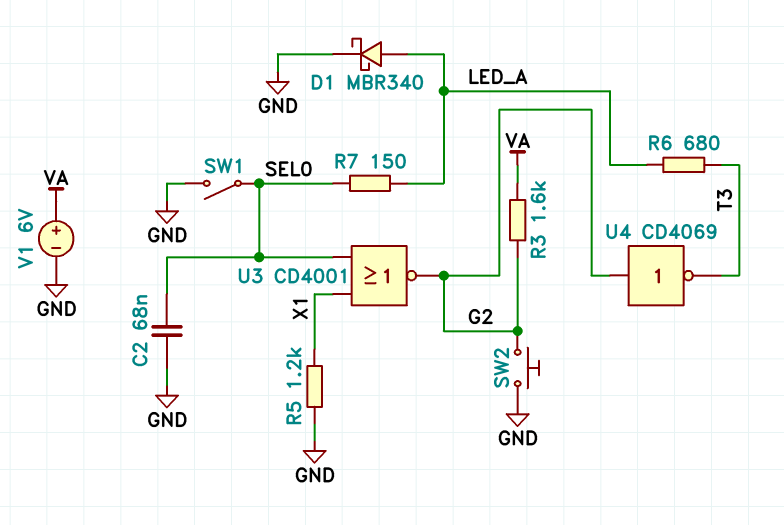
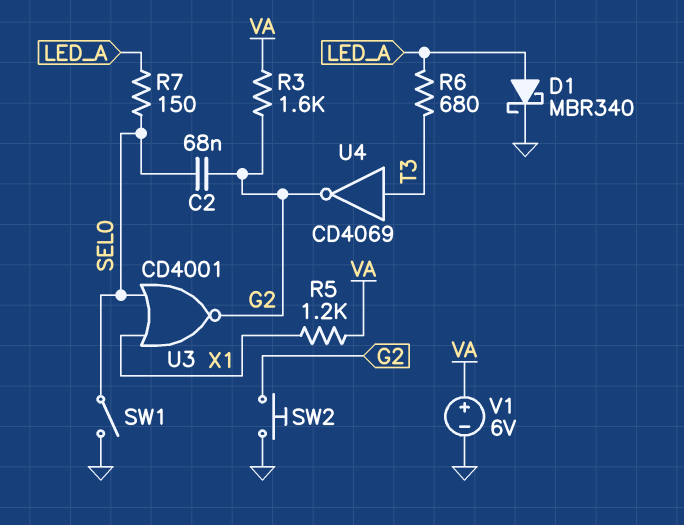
C2: 68nF (GND, SEL0) -> 68nF (G2, SEL0)
R5: 1.2k (GND, X1) -> 1.2k (VA, X1)
U4: NOT CD4069 (in G2, out T3) -> NOT CD4069 (in T3, out G2)

